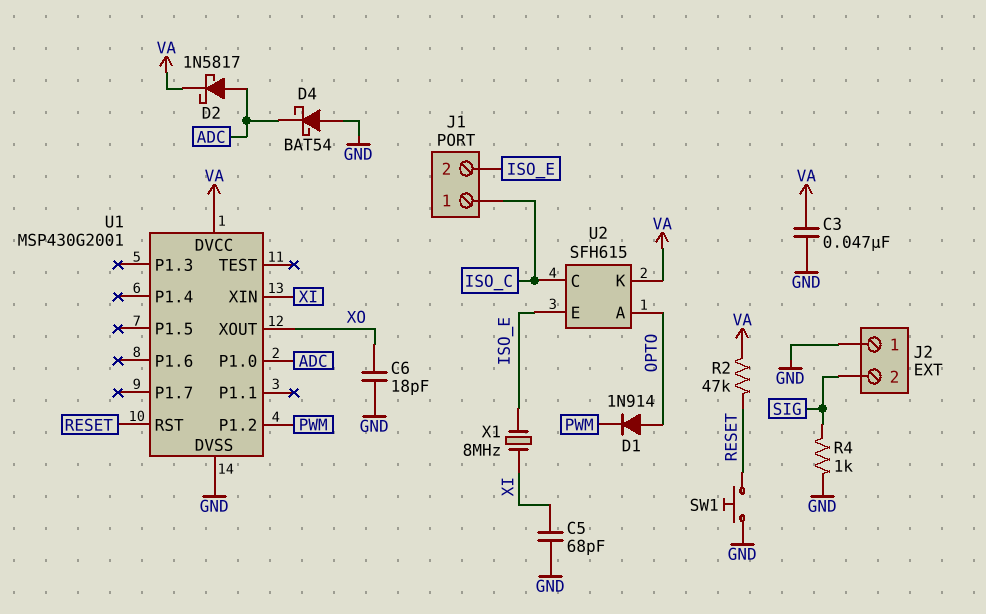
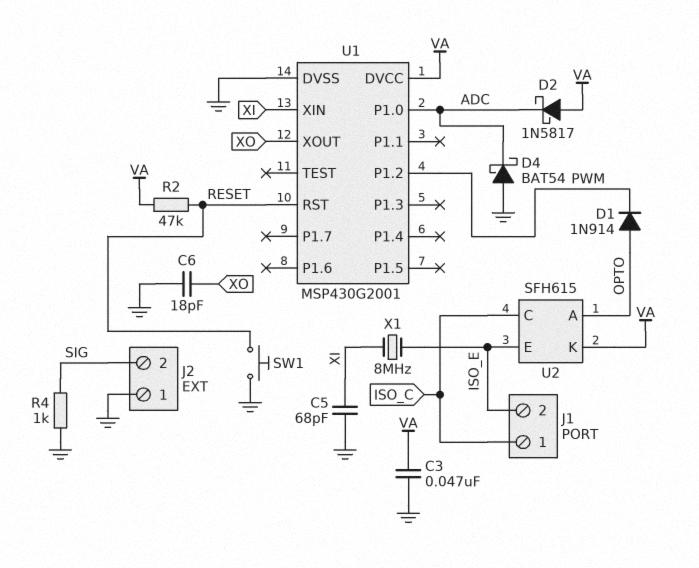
D2: schottky 1N5817 (A ADC, K VA) -> schottky 1N5817 (A VA, K ADC)

